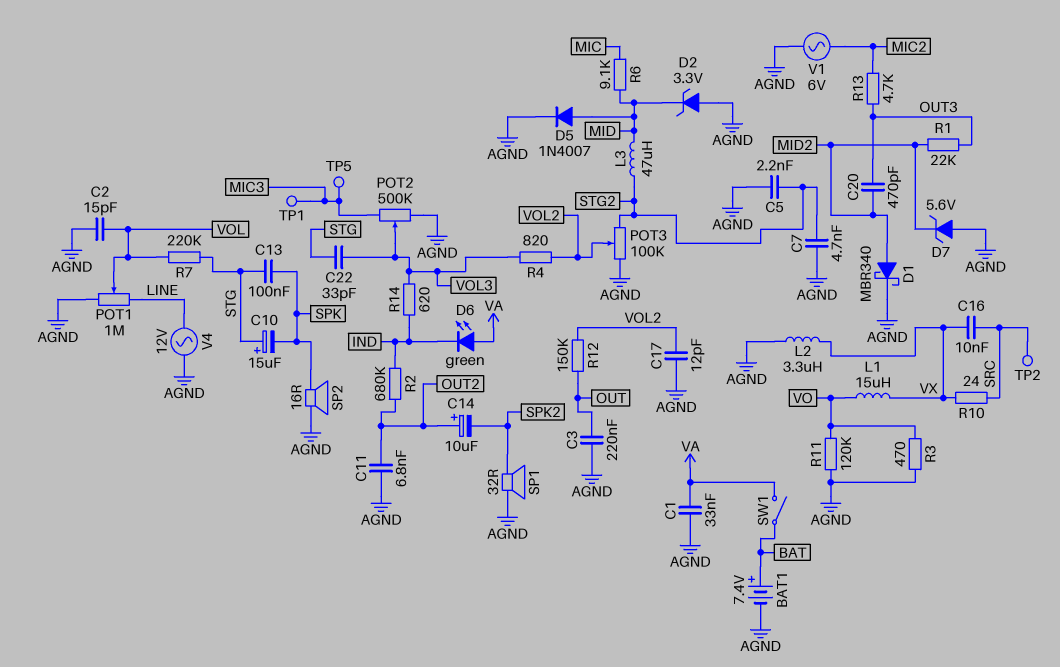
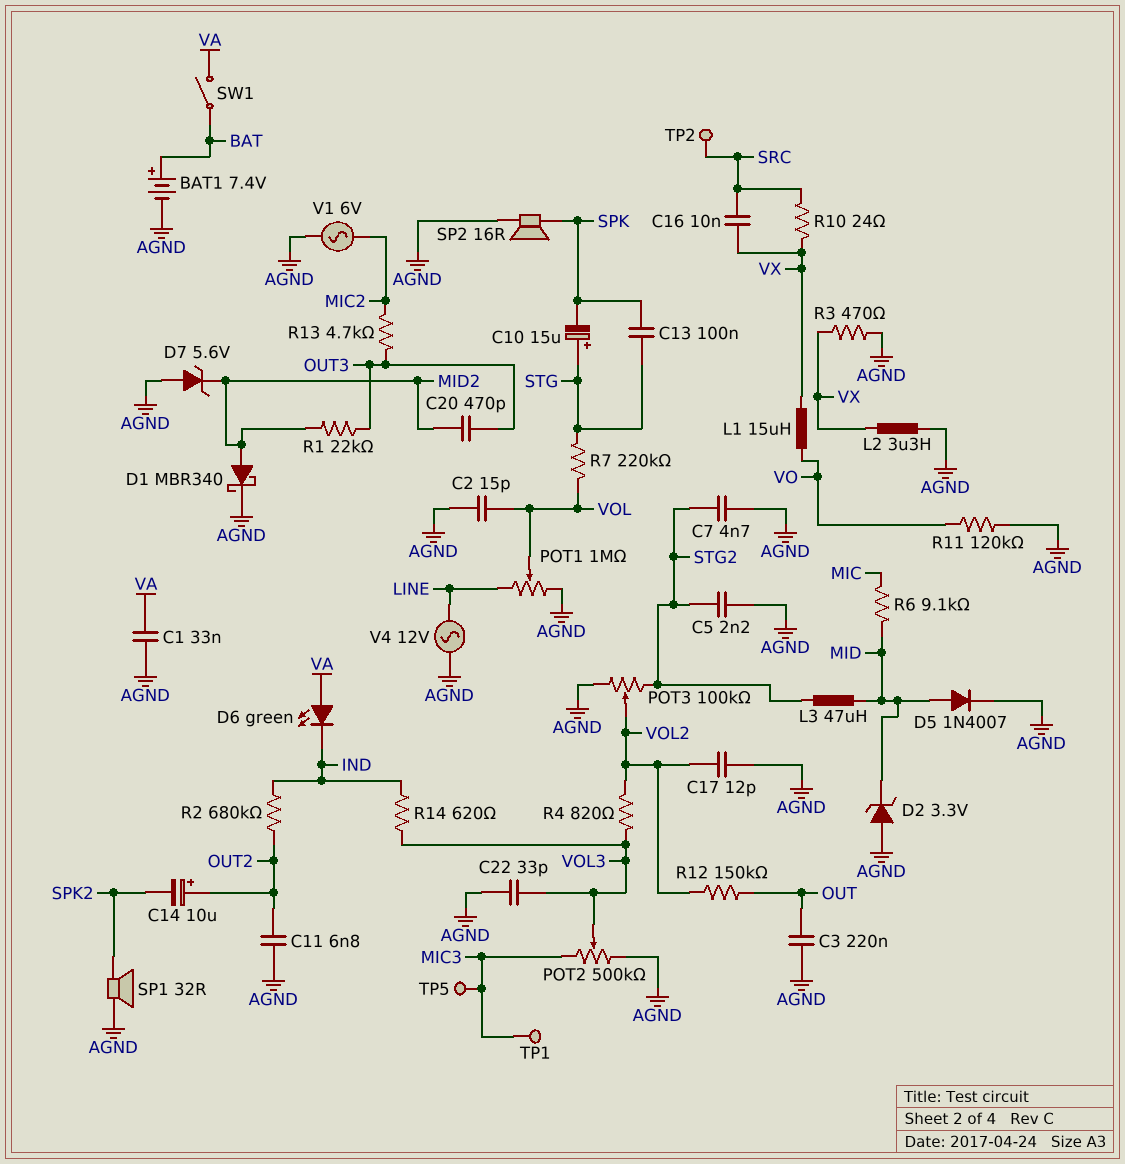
C22: 33pF (STG, VOL3) -> 33pF (AGND, VOL3)
R3: 470 (AGND, VO) -> 470 (AGND, VX)

